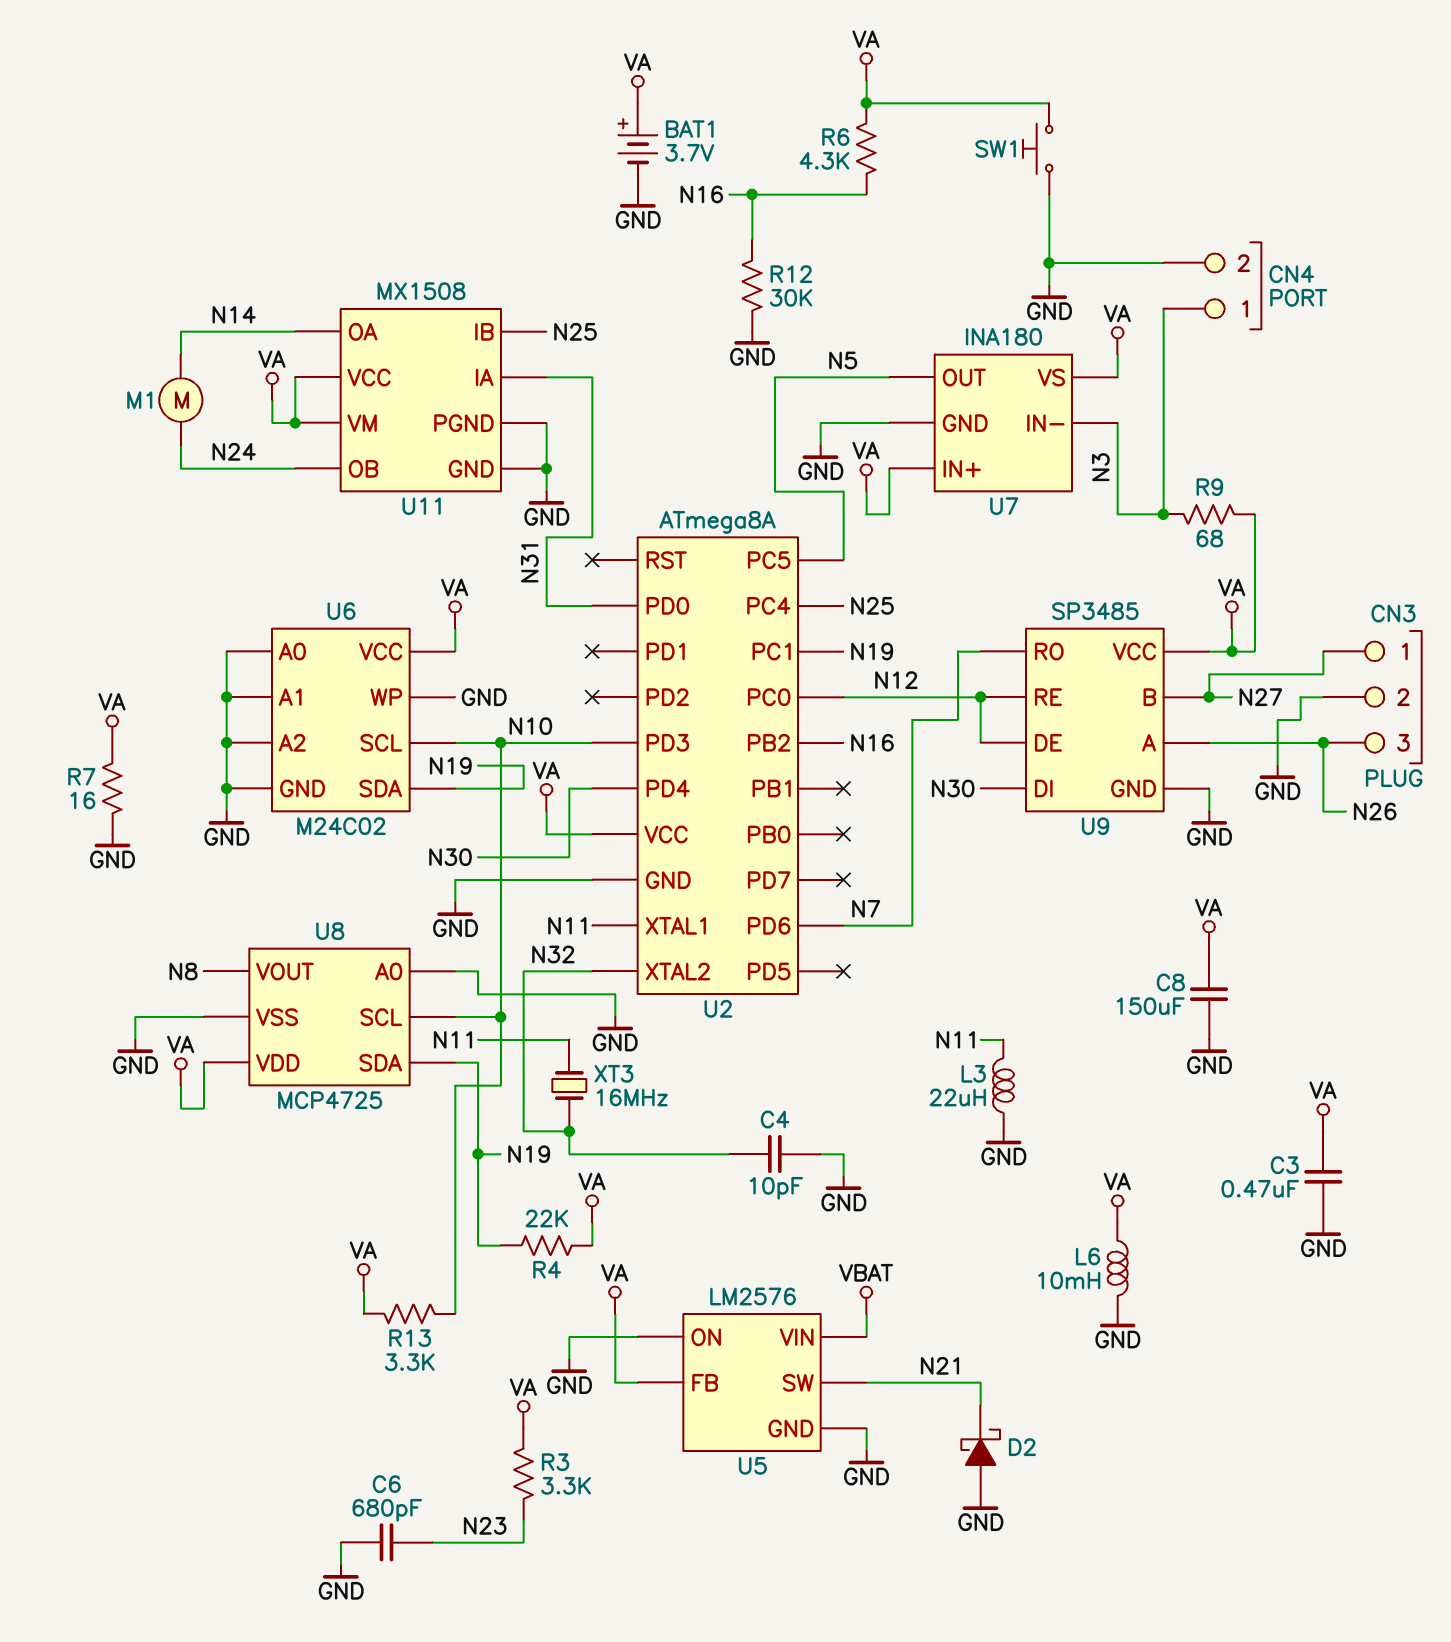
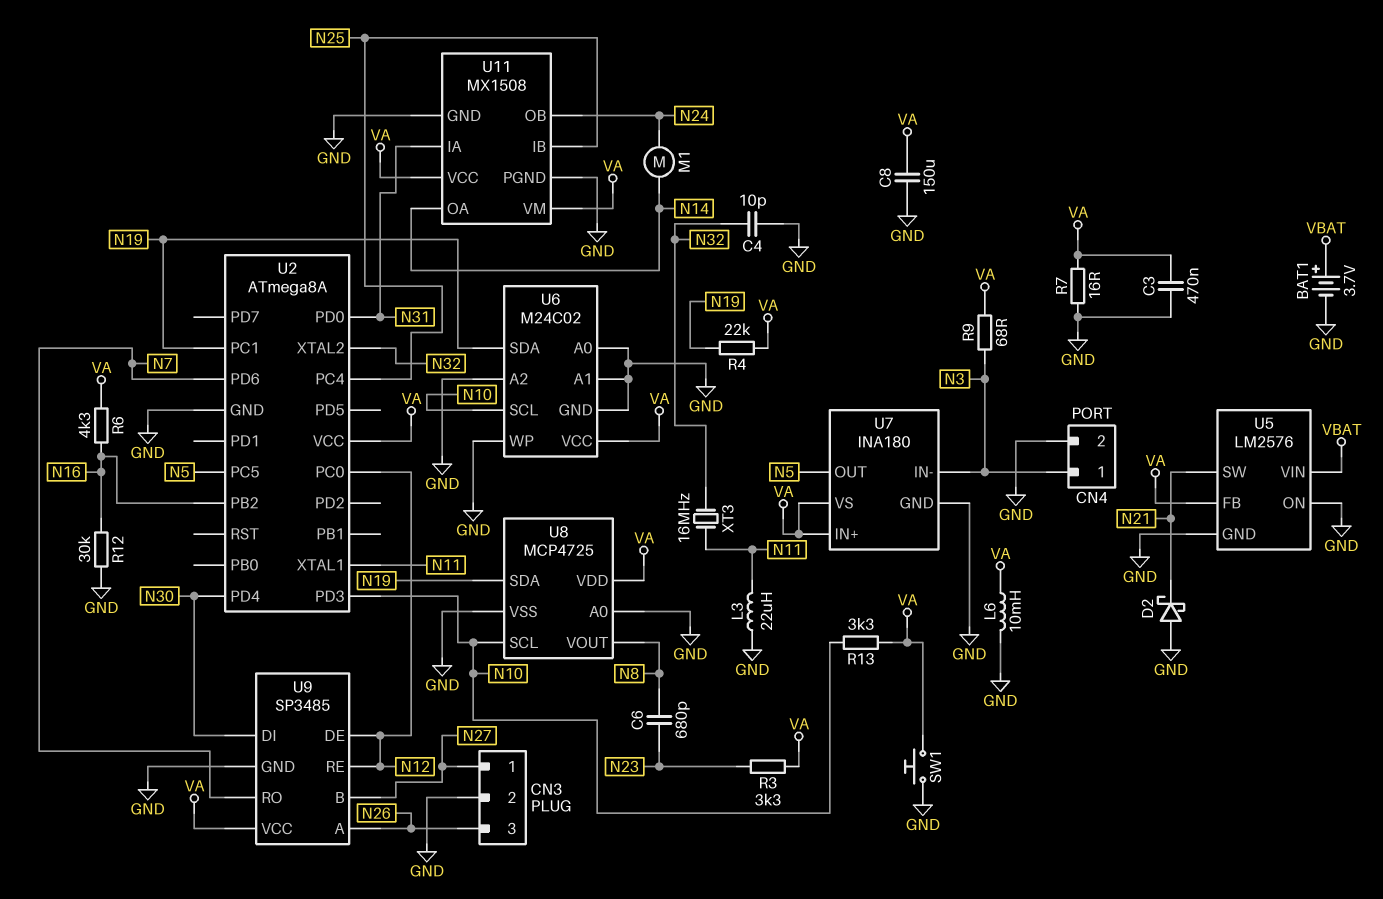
BAT1: 3.7V (plus VA, minus GND) -> 3.7V (plus VBAT, minus GND)
C6: 680pF (GND, N23) -> 680pF (N8, N23)

